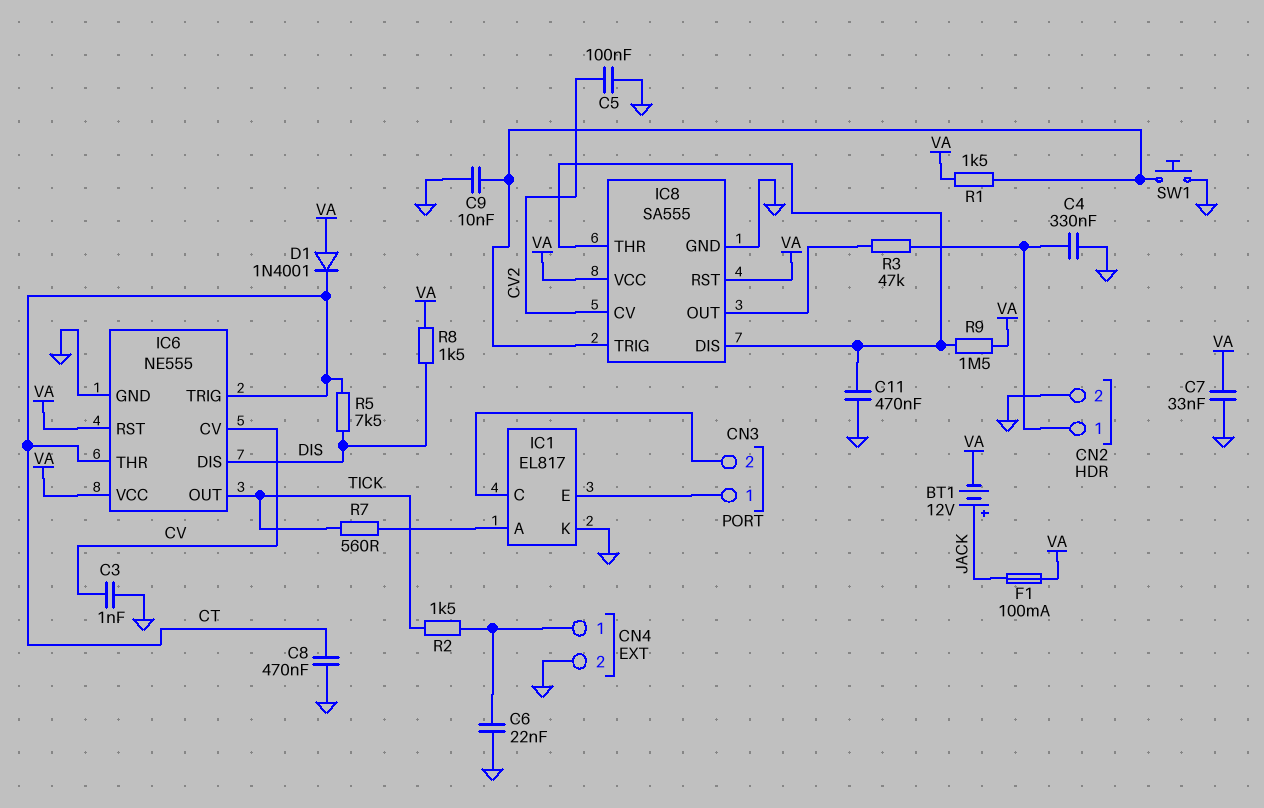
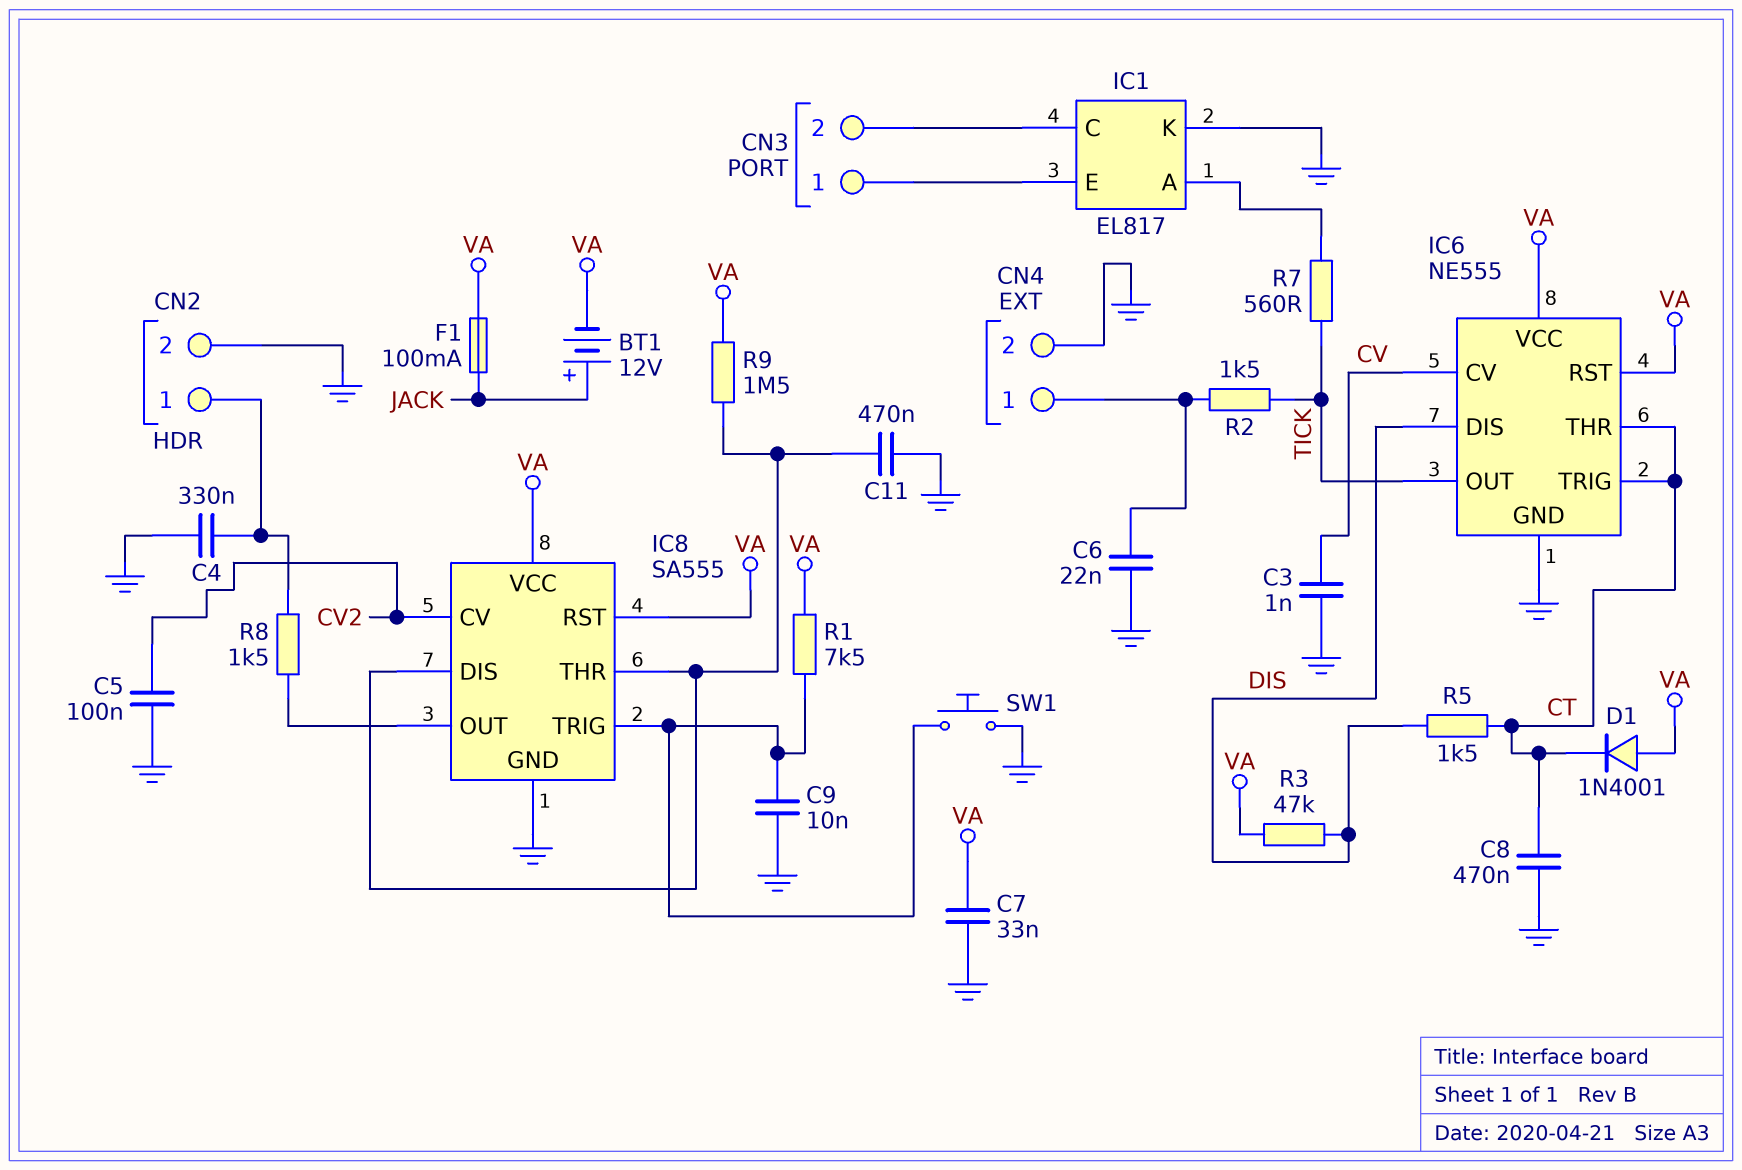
R1: 1.5k (IC8/TRIG, VA) -> 7.5k (IC8/TRIG, VA)
R3: 47k (CN2/1, IC8/OUT) -> 47k (DIS, VA)
R5: 7.5k (CT, DIS) -> 1.5k (CT, DIS)
R8: 1.5k (DIS, VA) -> 1.5k (CN2/1, IC8/OUT)

